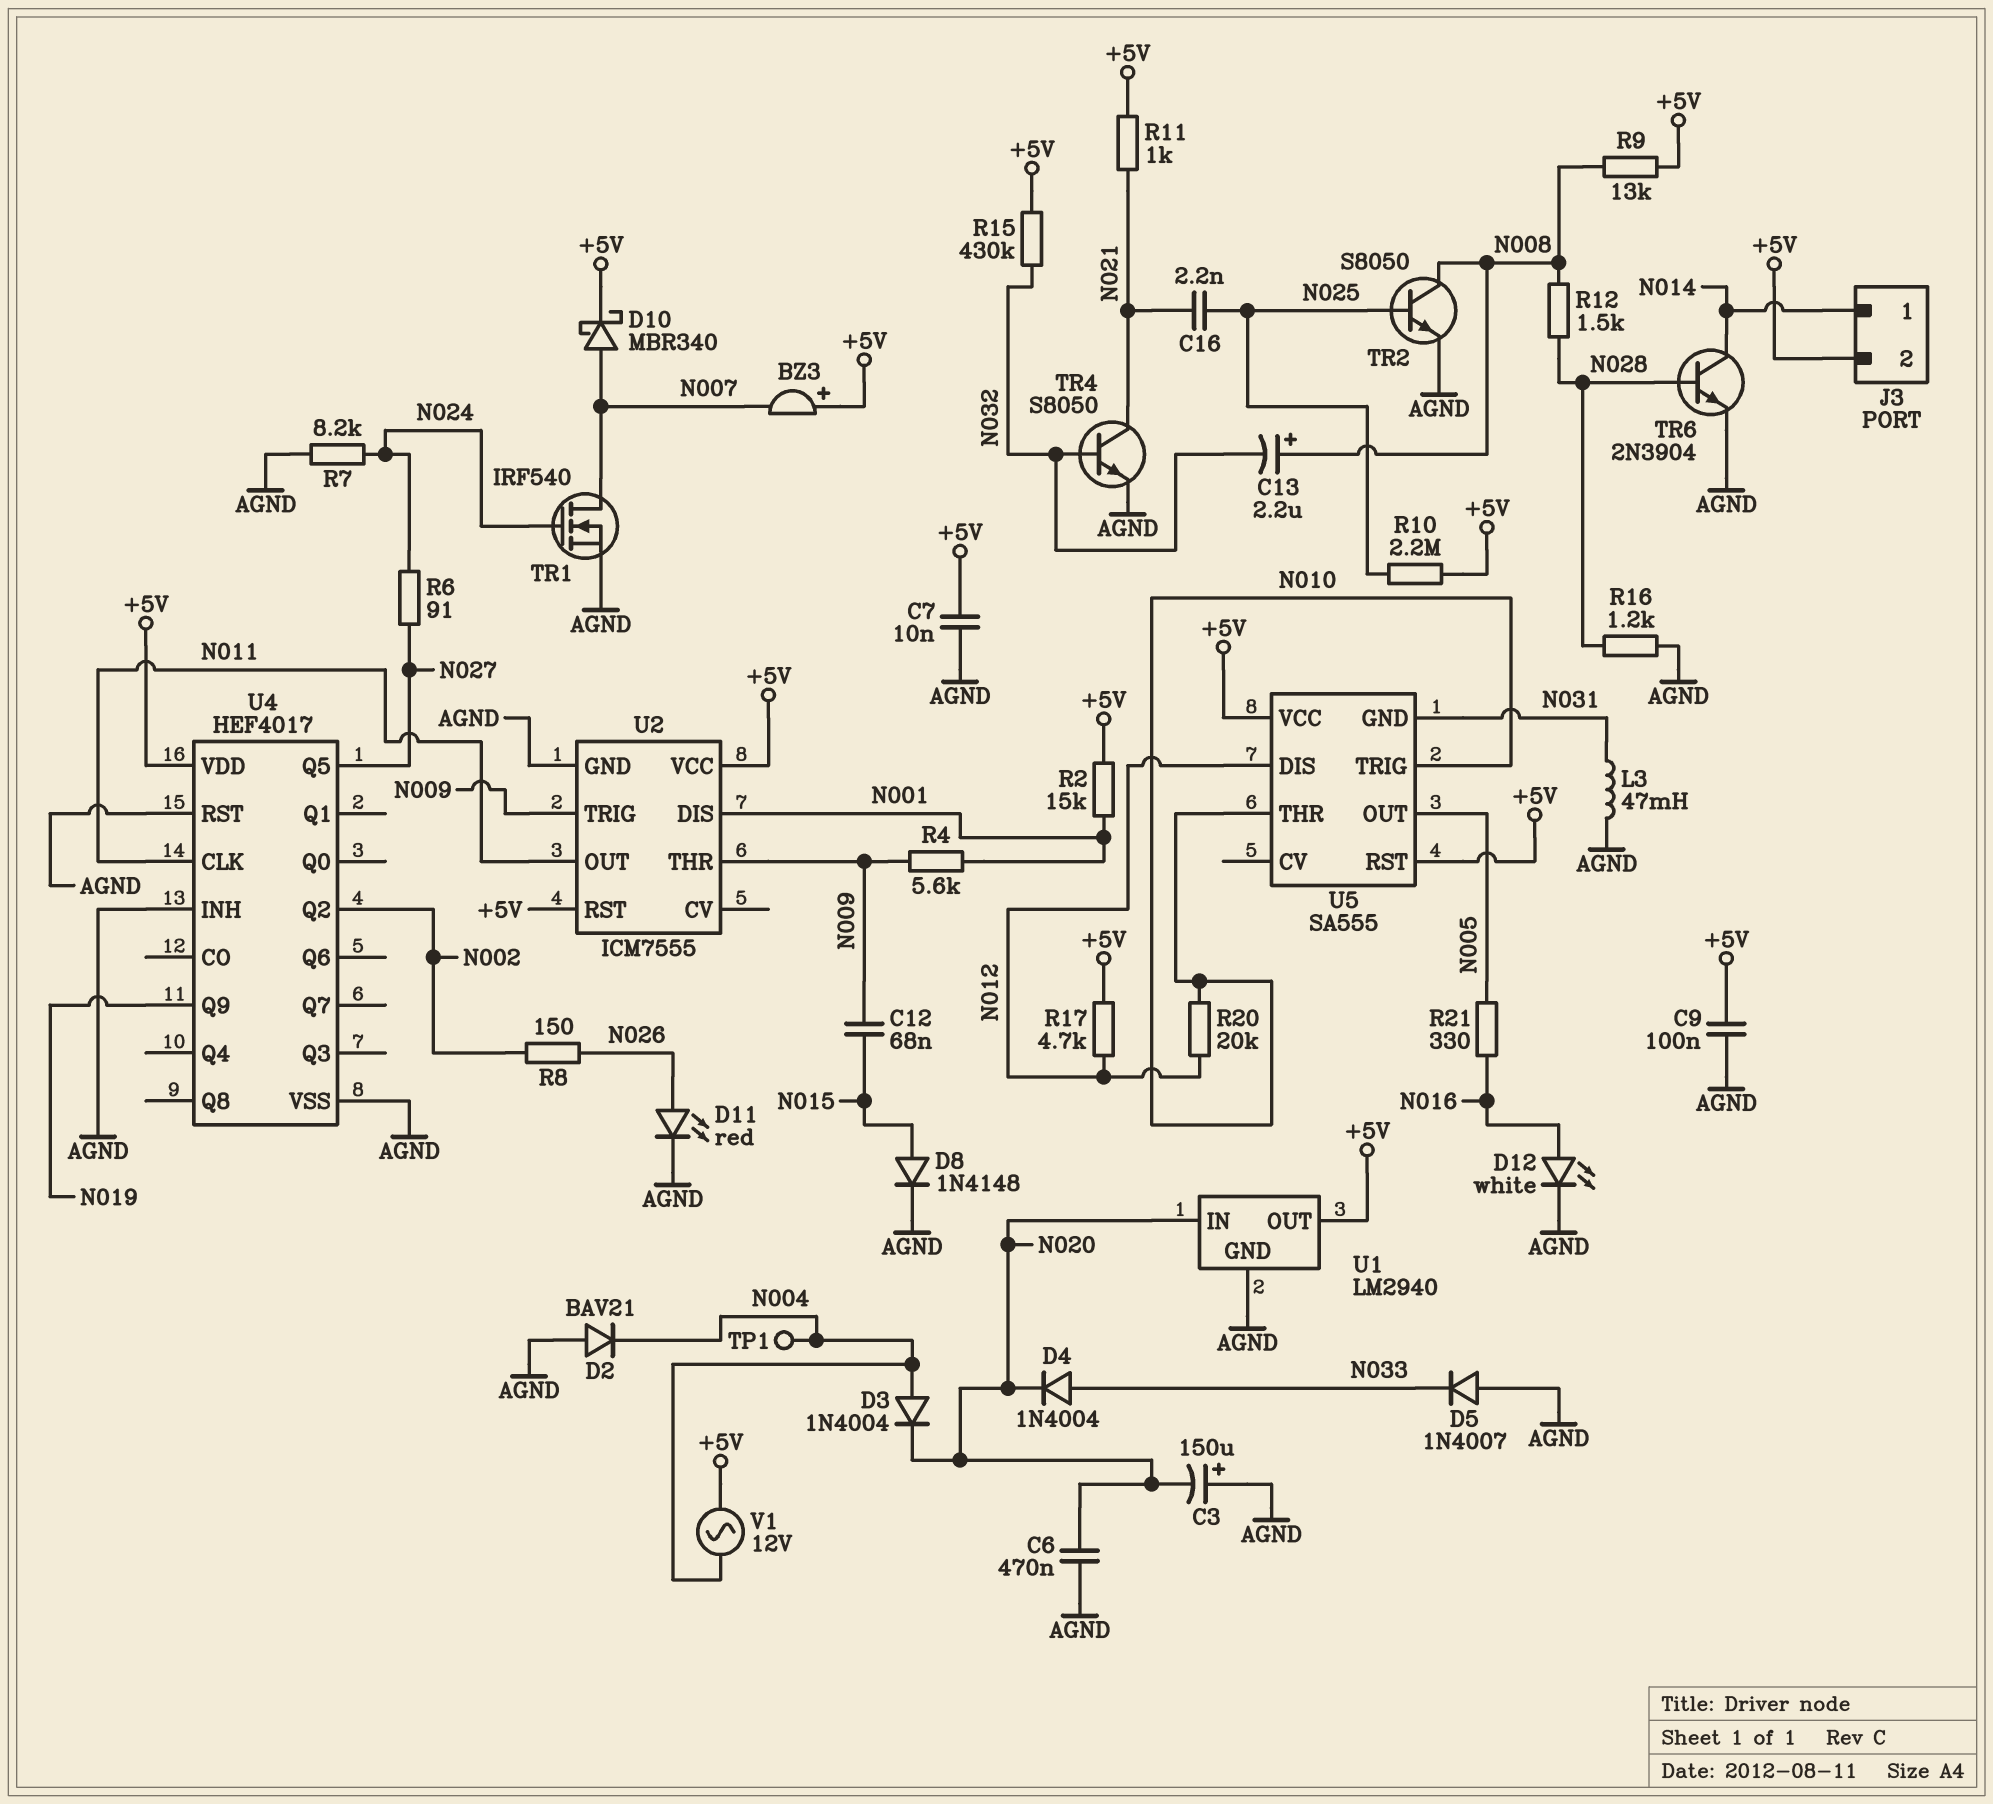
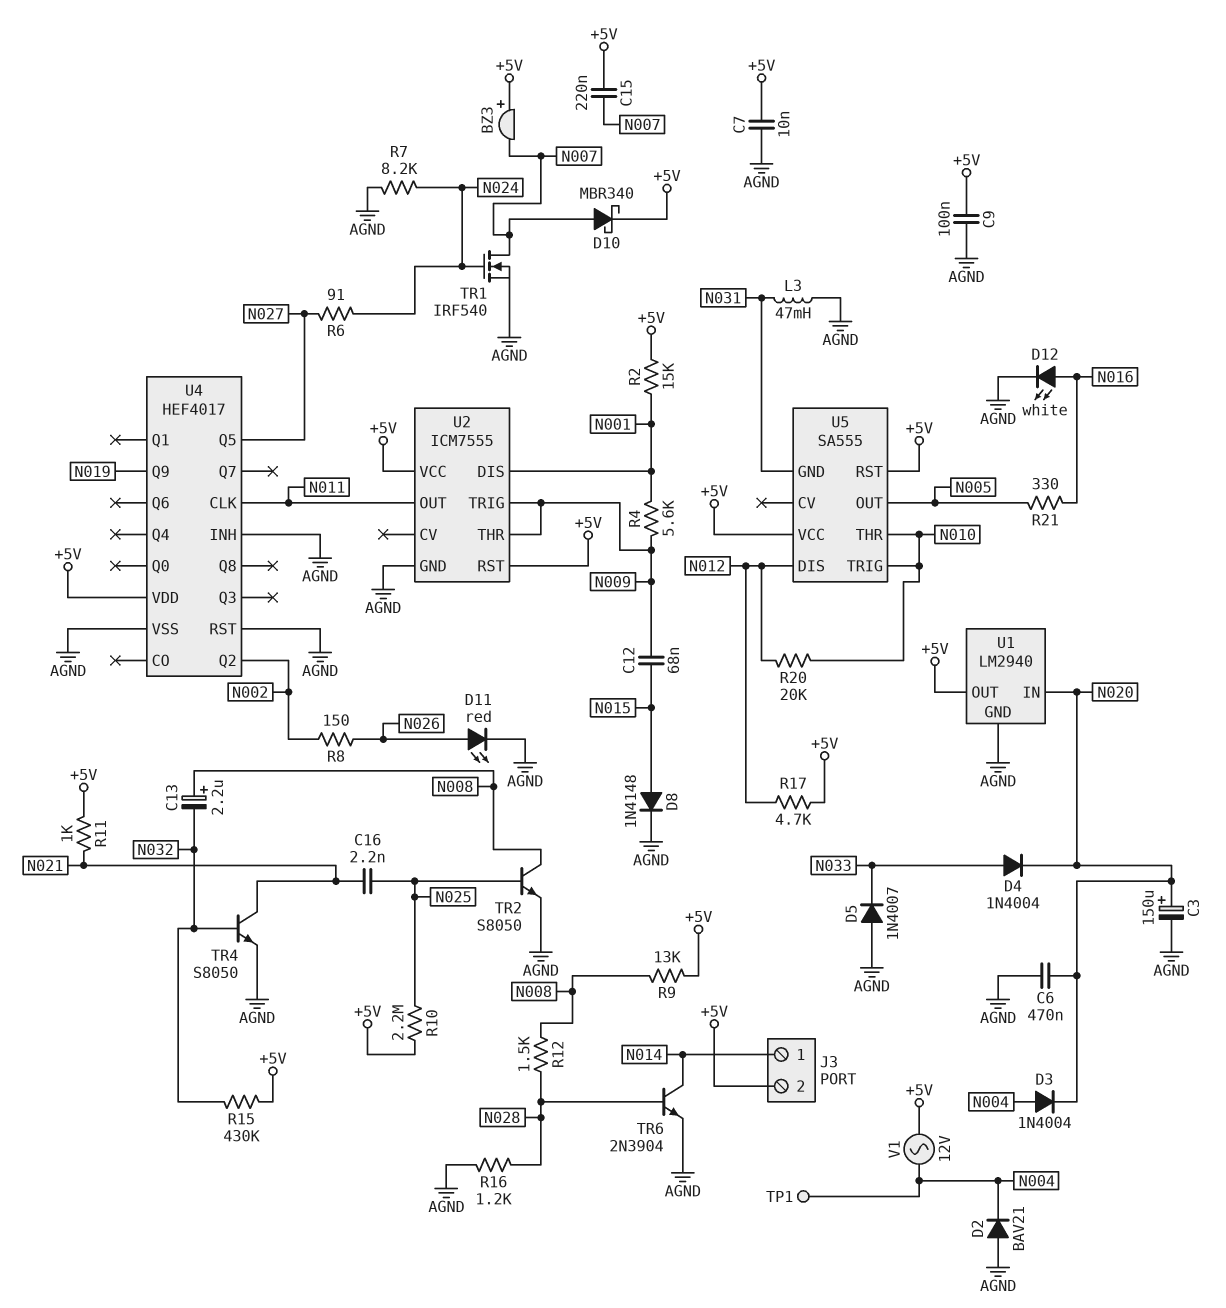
C3: 150uF (plus AGND, minus N020) -> 150uF (plus N020, minus AGND)
C15: none -> 220nF (+5V, N007)

